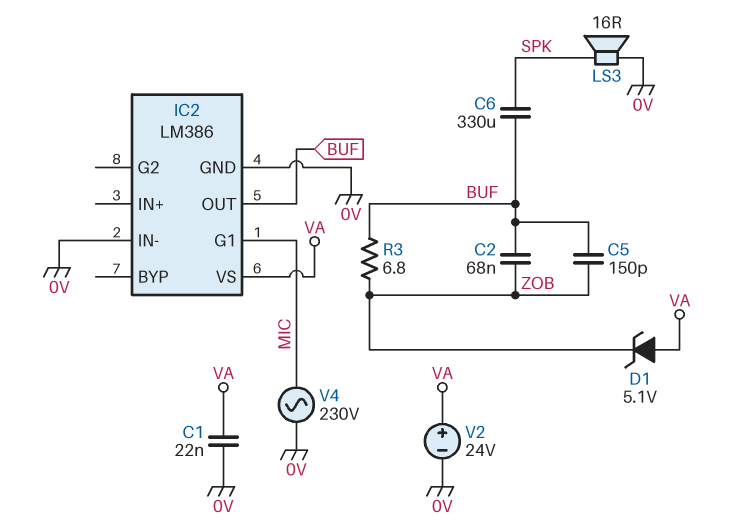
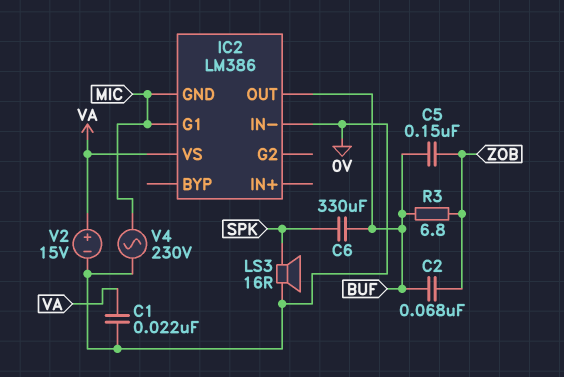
C5: 150pF (BUF, ZOB) -> 150nF (BUF, ZOB)
D1: zener 5.1V (A VA, K ZOB) -> none
IC2 pin GND: 0V -> MIC
V2: 24V (plus VA, minus 0V) -> 15V (plus VA, minus 0V)

